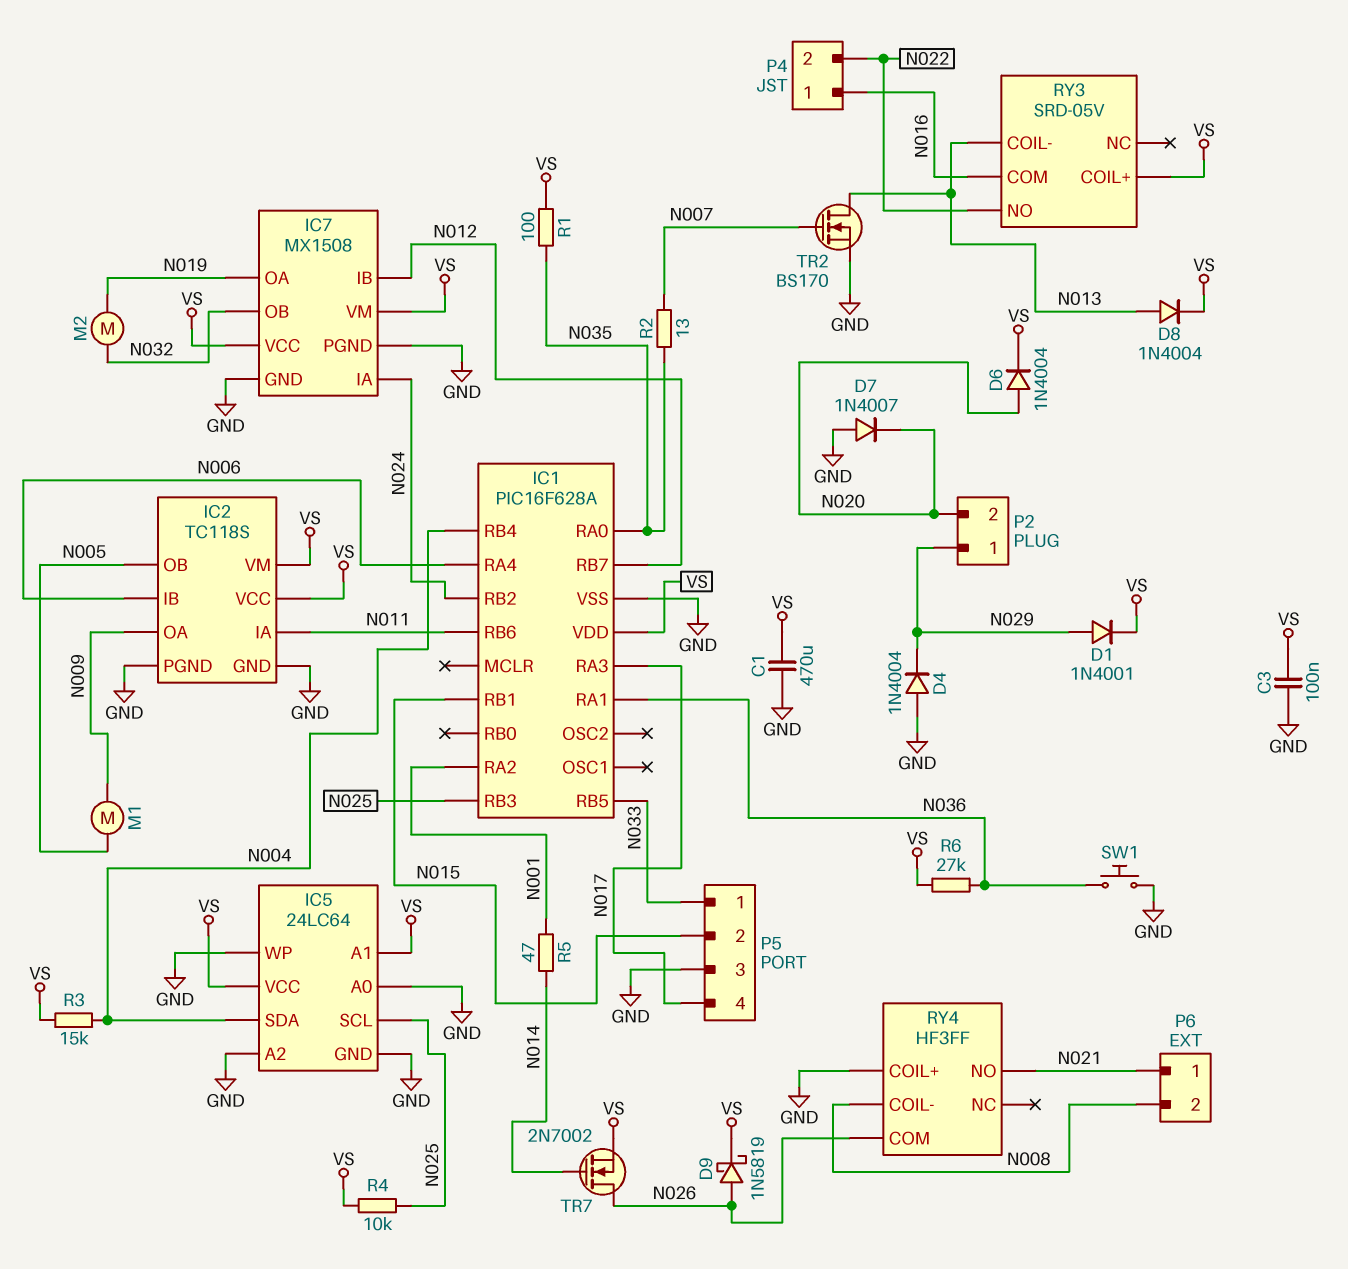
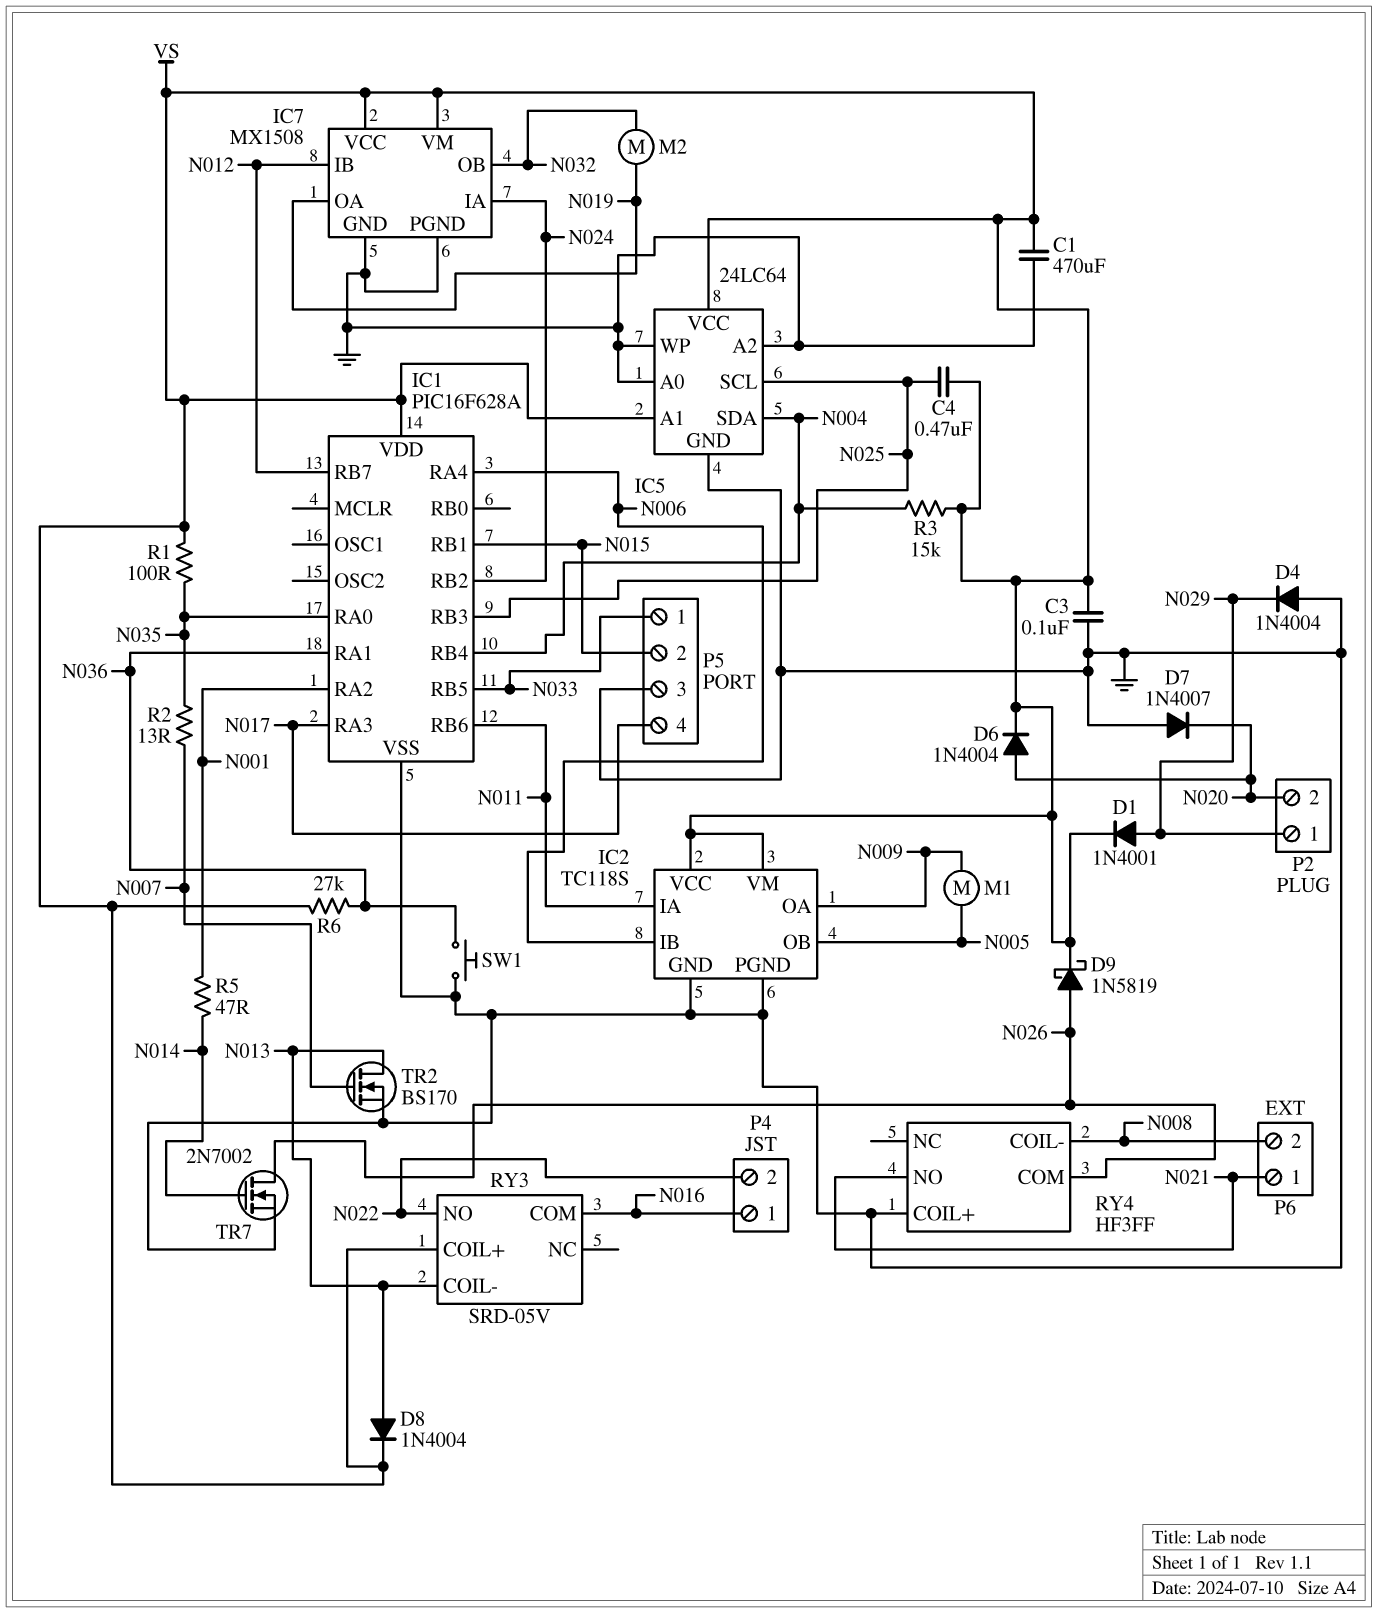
C4: none -> 470nF (N025, VS)
R4: 10k (N025, VS) -> none
TR7: NMOS 2N7002 (G N014, D N026, S VS) -> NMOS 2N7002 (G N014, D N026, S GND)

